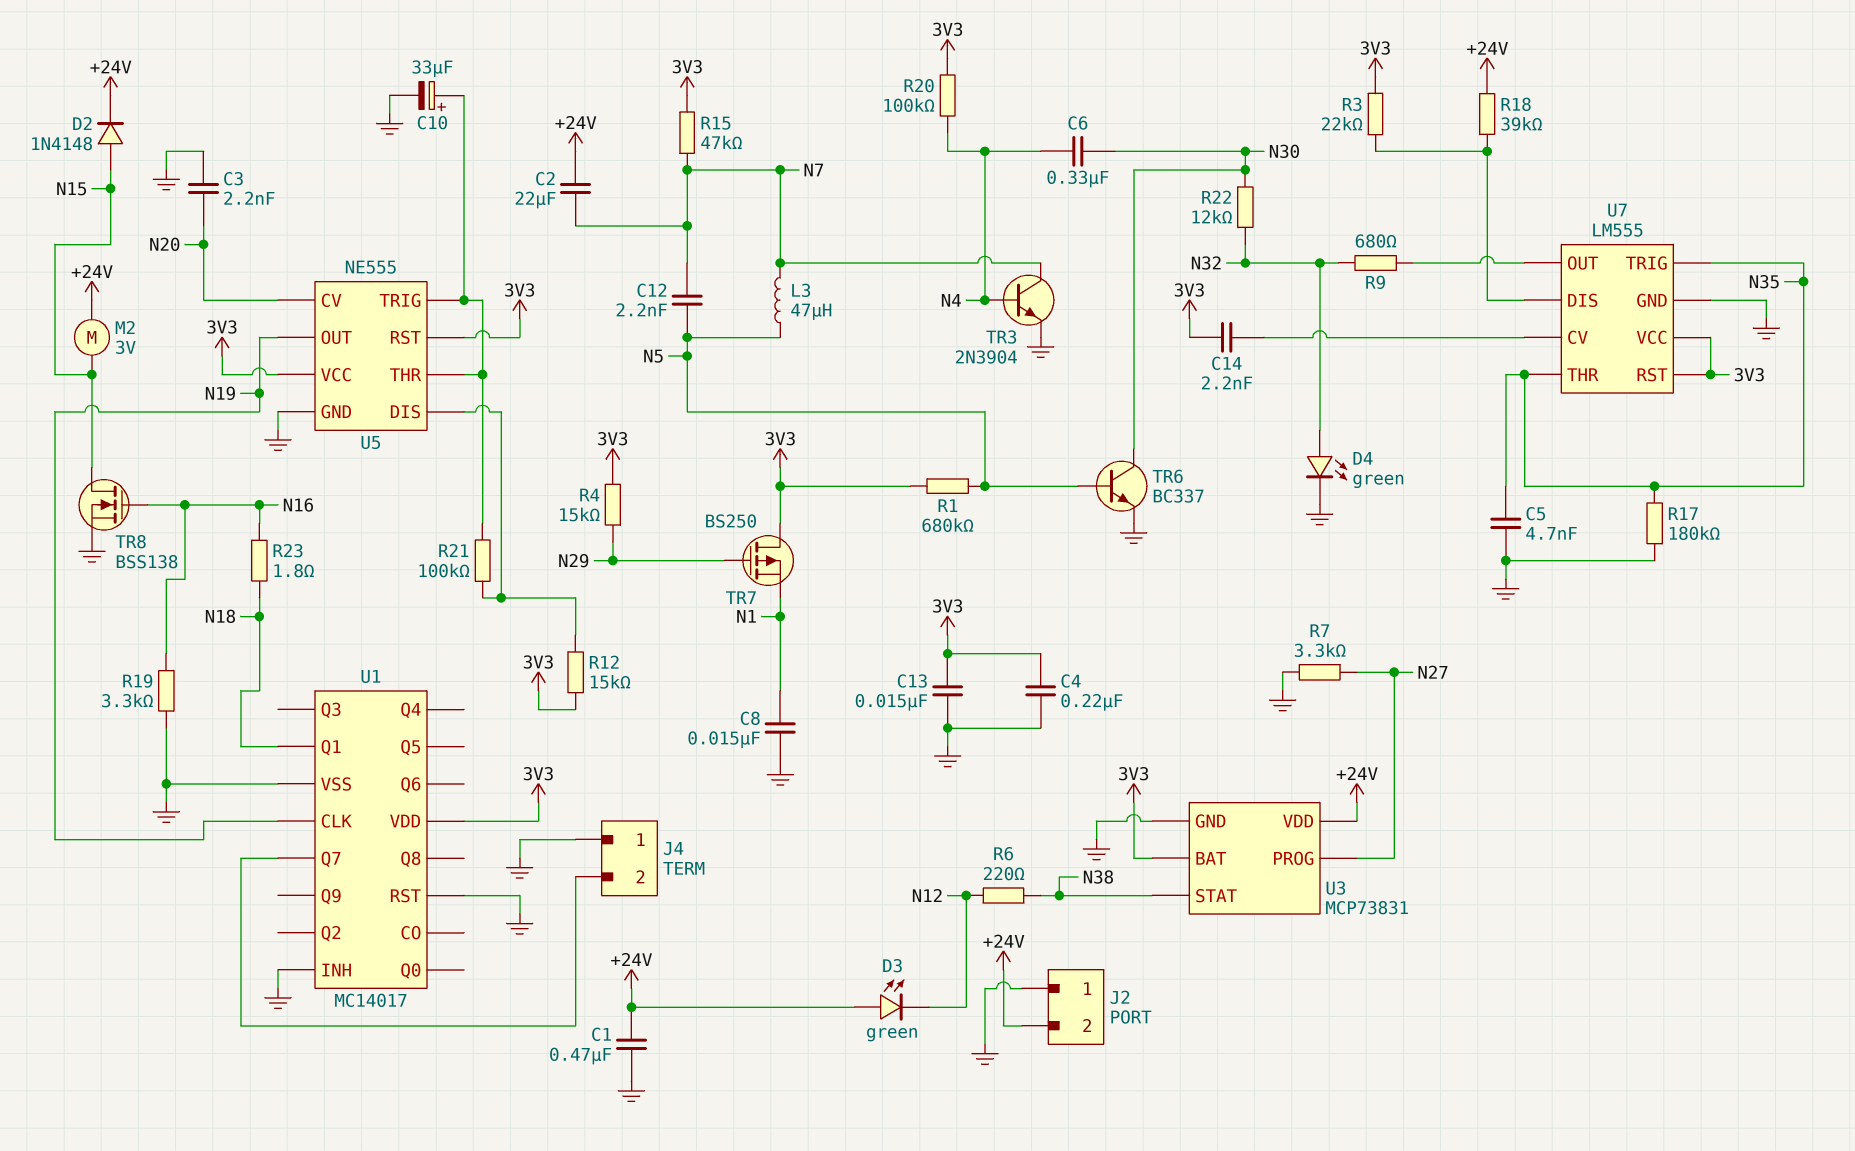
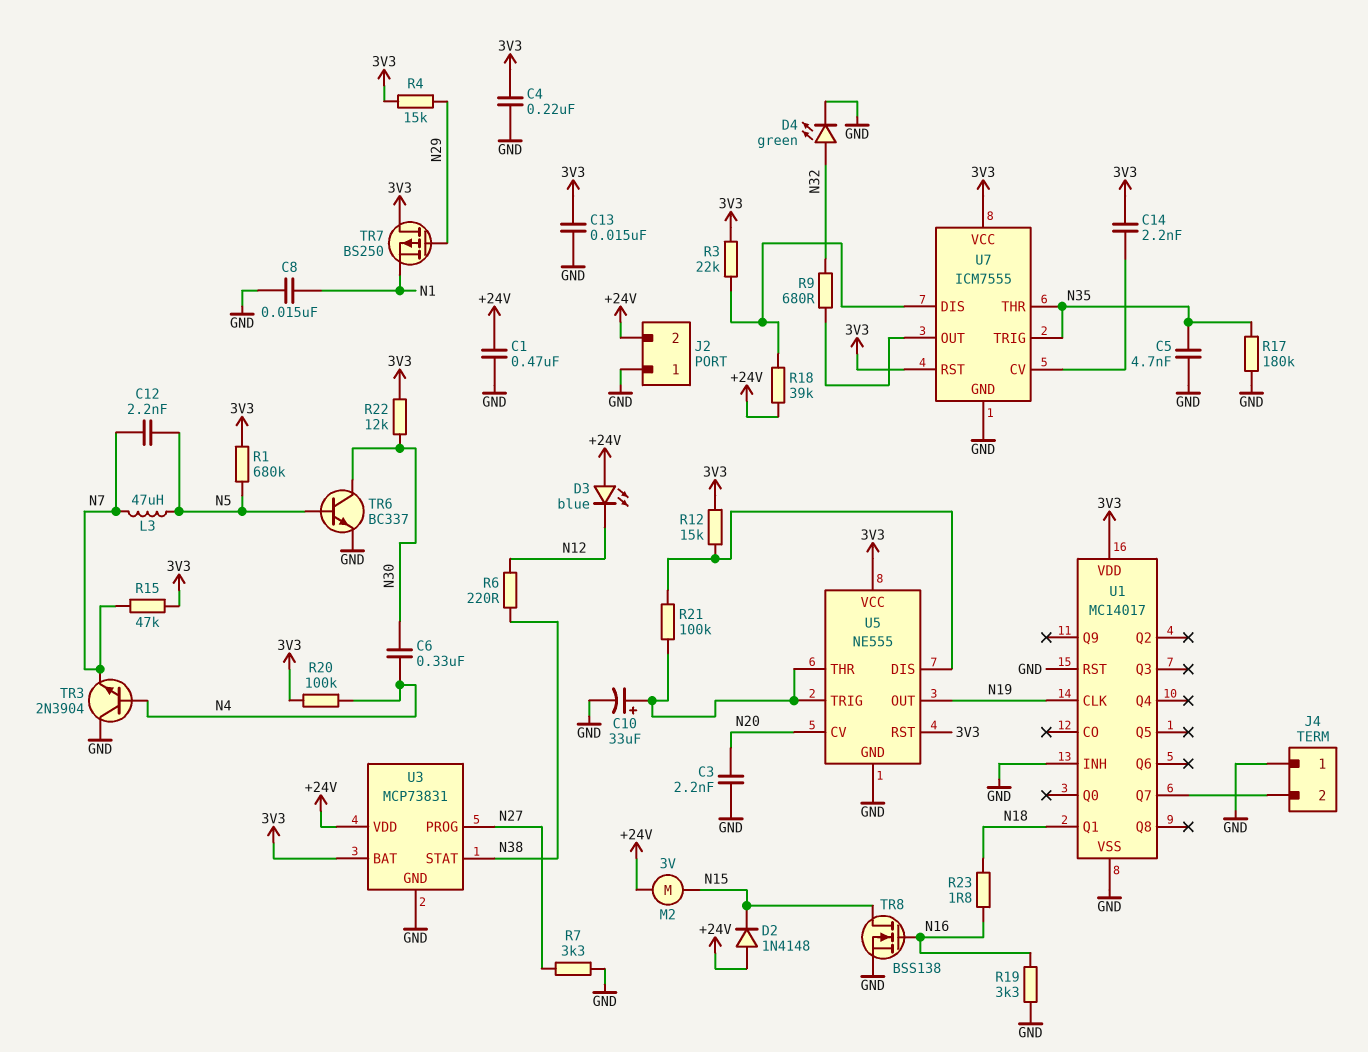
C2: 22uF (+24V, N7) -> none
D2: diode 1N4148 (A N15, K +24V) -> diode 1N4148 (A +24V, K N15)
D3: LED green (A +24V, K N12) -> LED blue (A +24V, K N12)
R22: 12k (N30, N32) -> 12k (3V3, N30)
TR3: NPN 2N3904 (B N4, C N7, E GND) -> NPN 2N3904 (B N4, C GND, E N7)
U7: LM555 -> ICM7555

